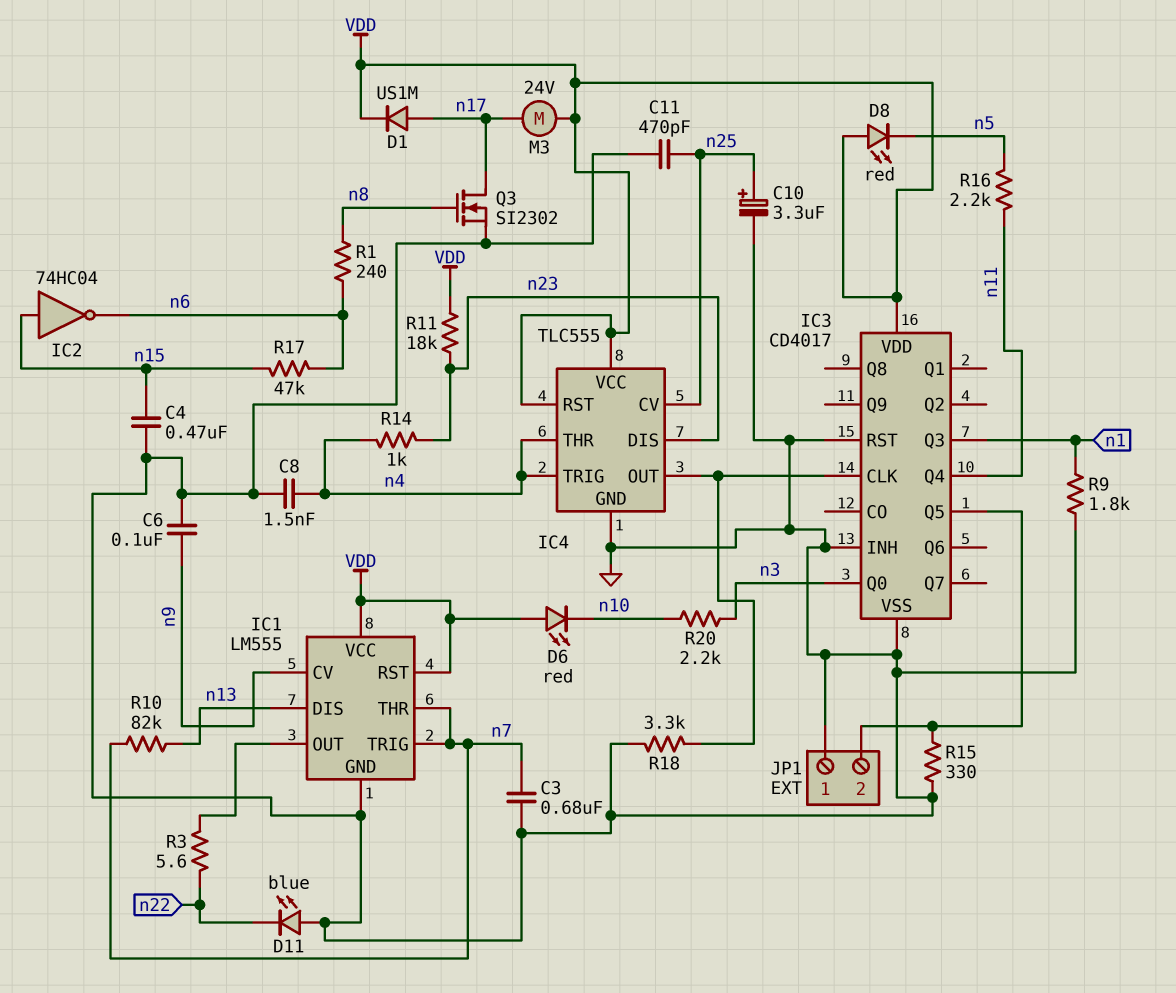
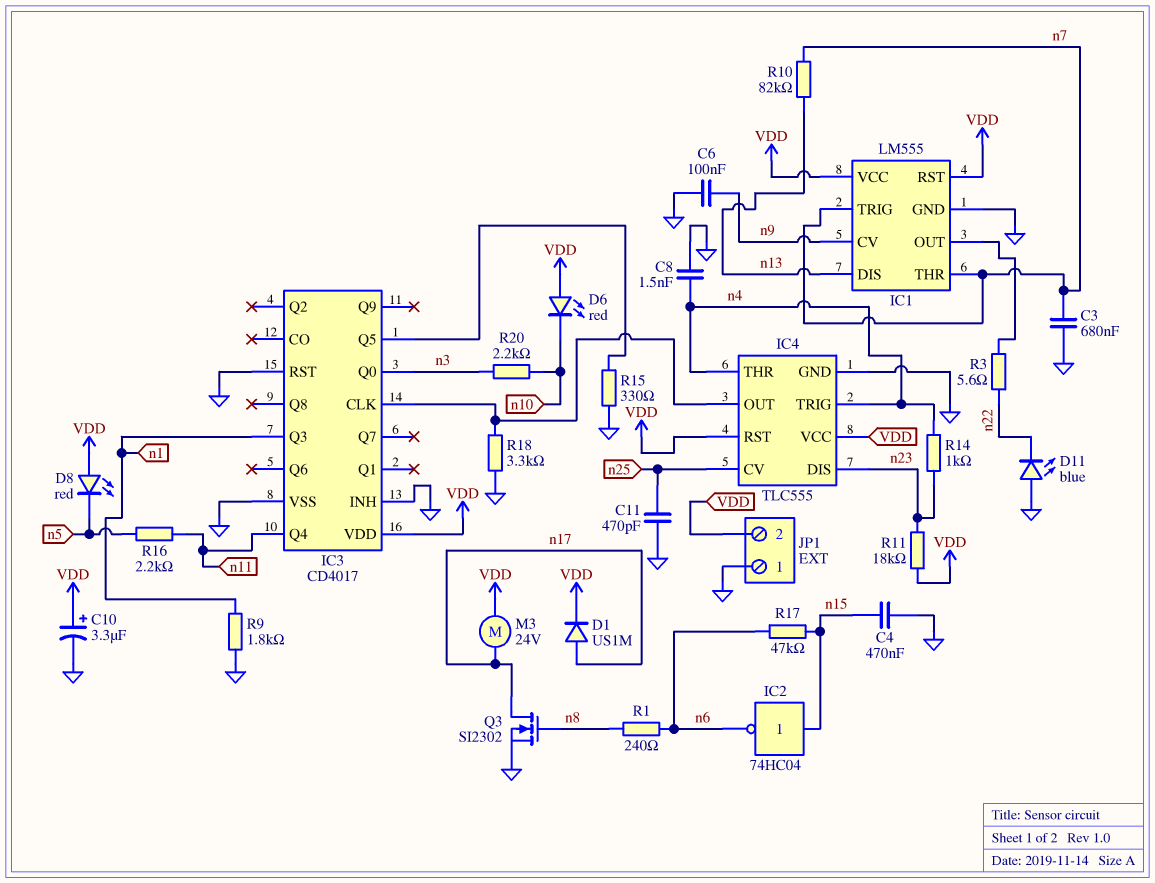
C10: 3.3uF (plus n25, minus GND) -> 3.3uF (plus VDD, minus GND)
JP1 pin 2: IC3/Q5 -> VDD

